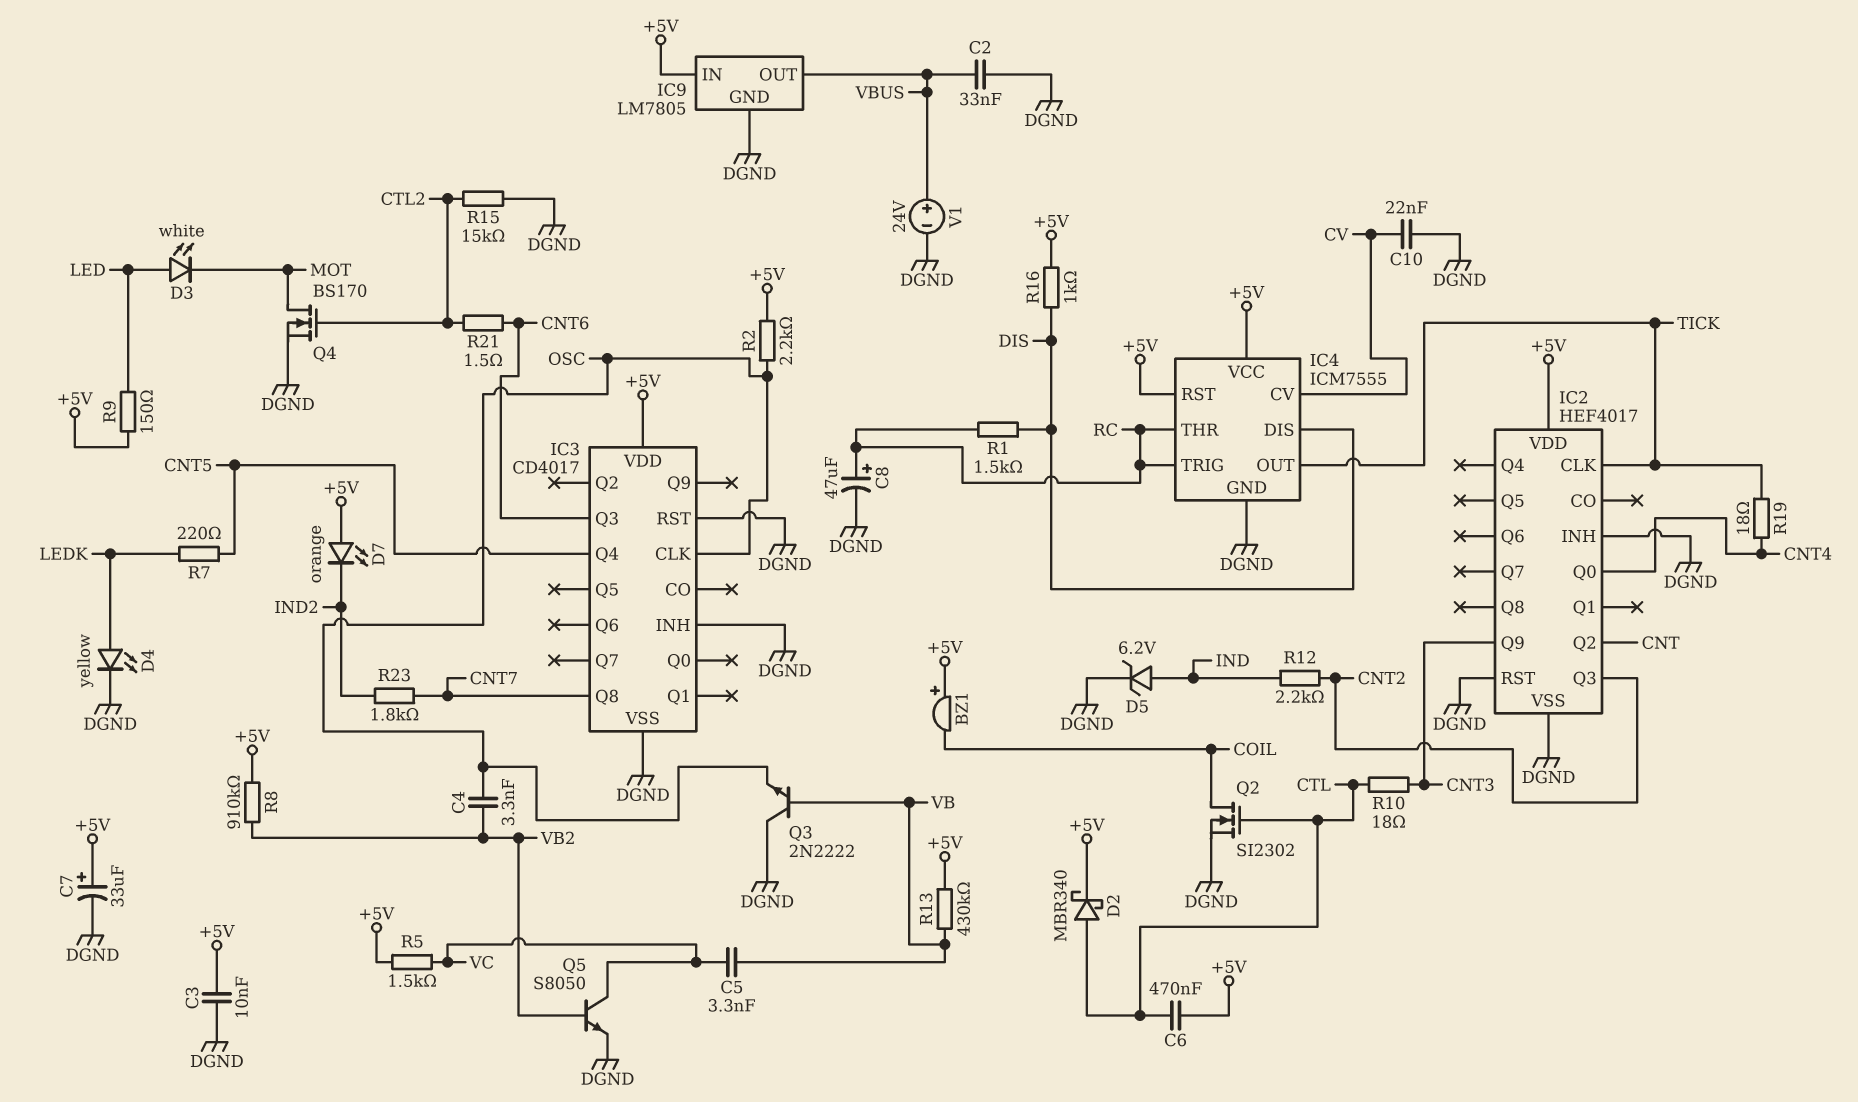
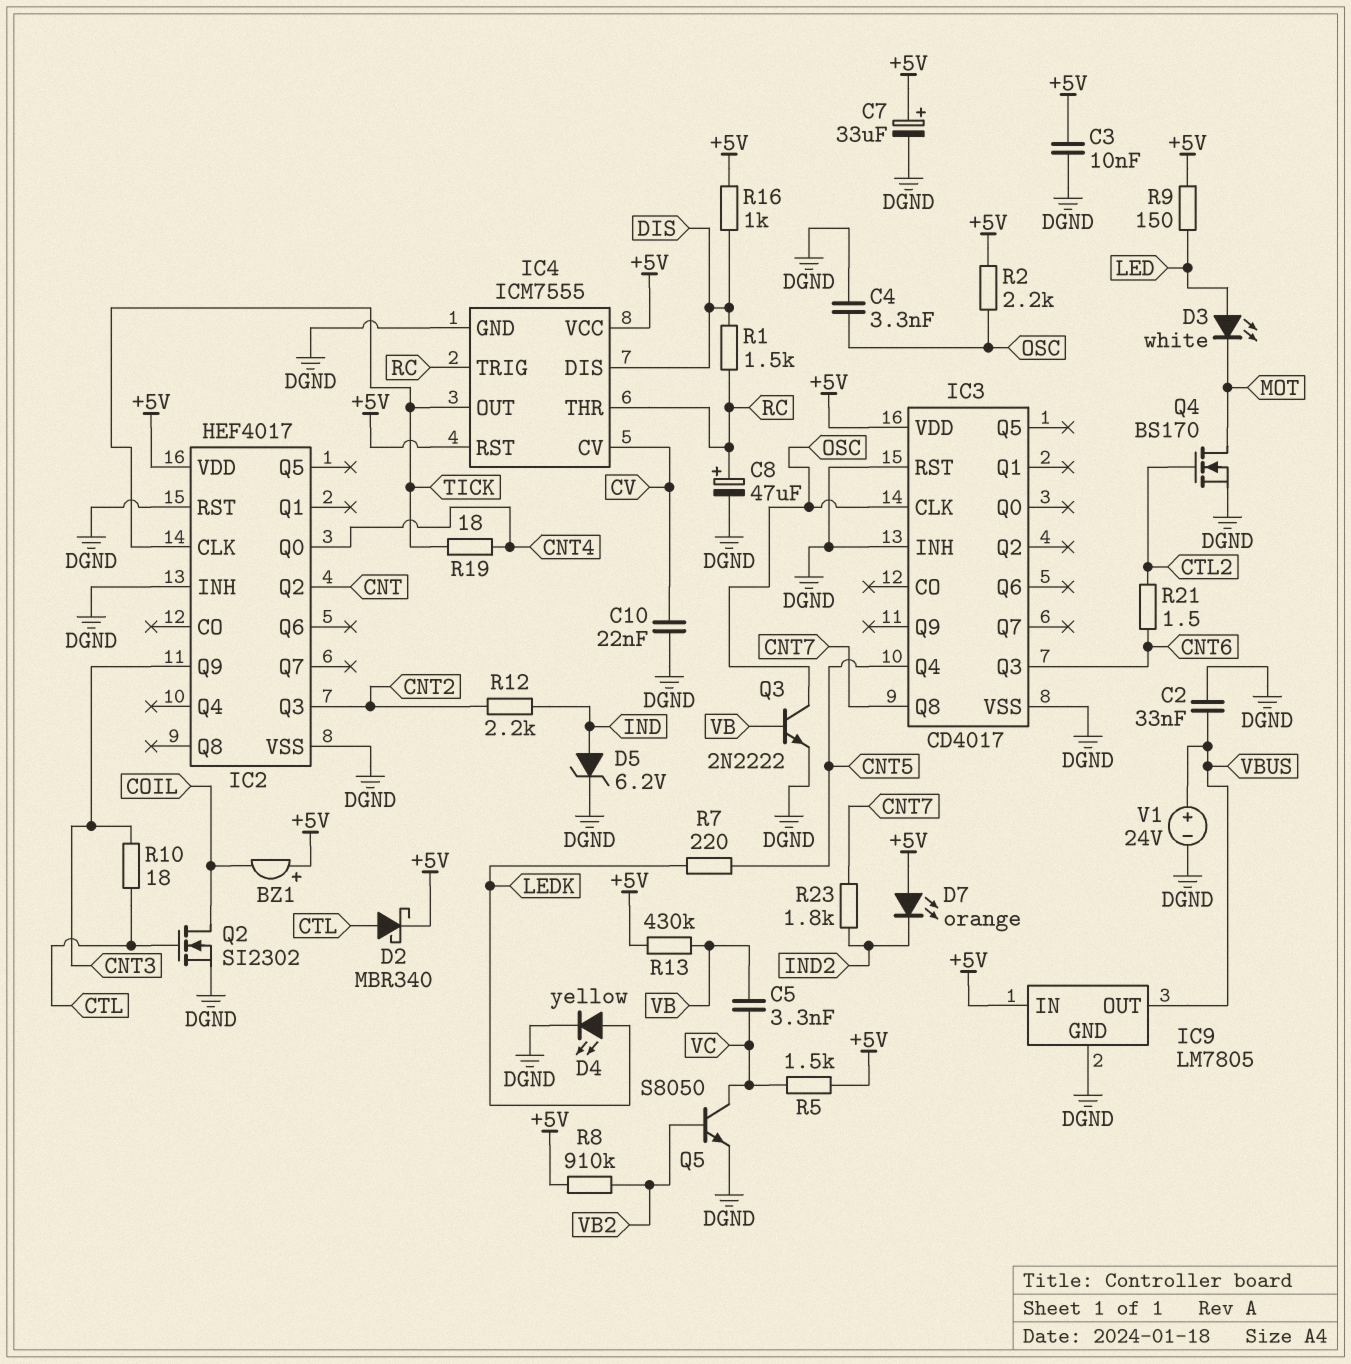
C4: 3.3nF (OSC, VB2) -> 3.3nF (DGND, OSC)
C6: 470nF (+5V, CTL) -> none
Q3: NPN 2N2222 (B VB, C DGND, E OSC) -> NPN 2N2222 (B VB, C OSC, E DGND)
R15: 15k (CTL2, DGND) -> none

